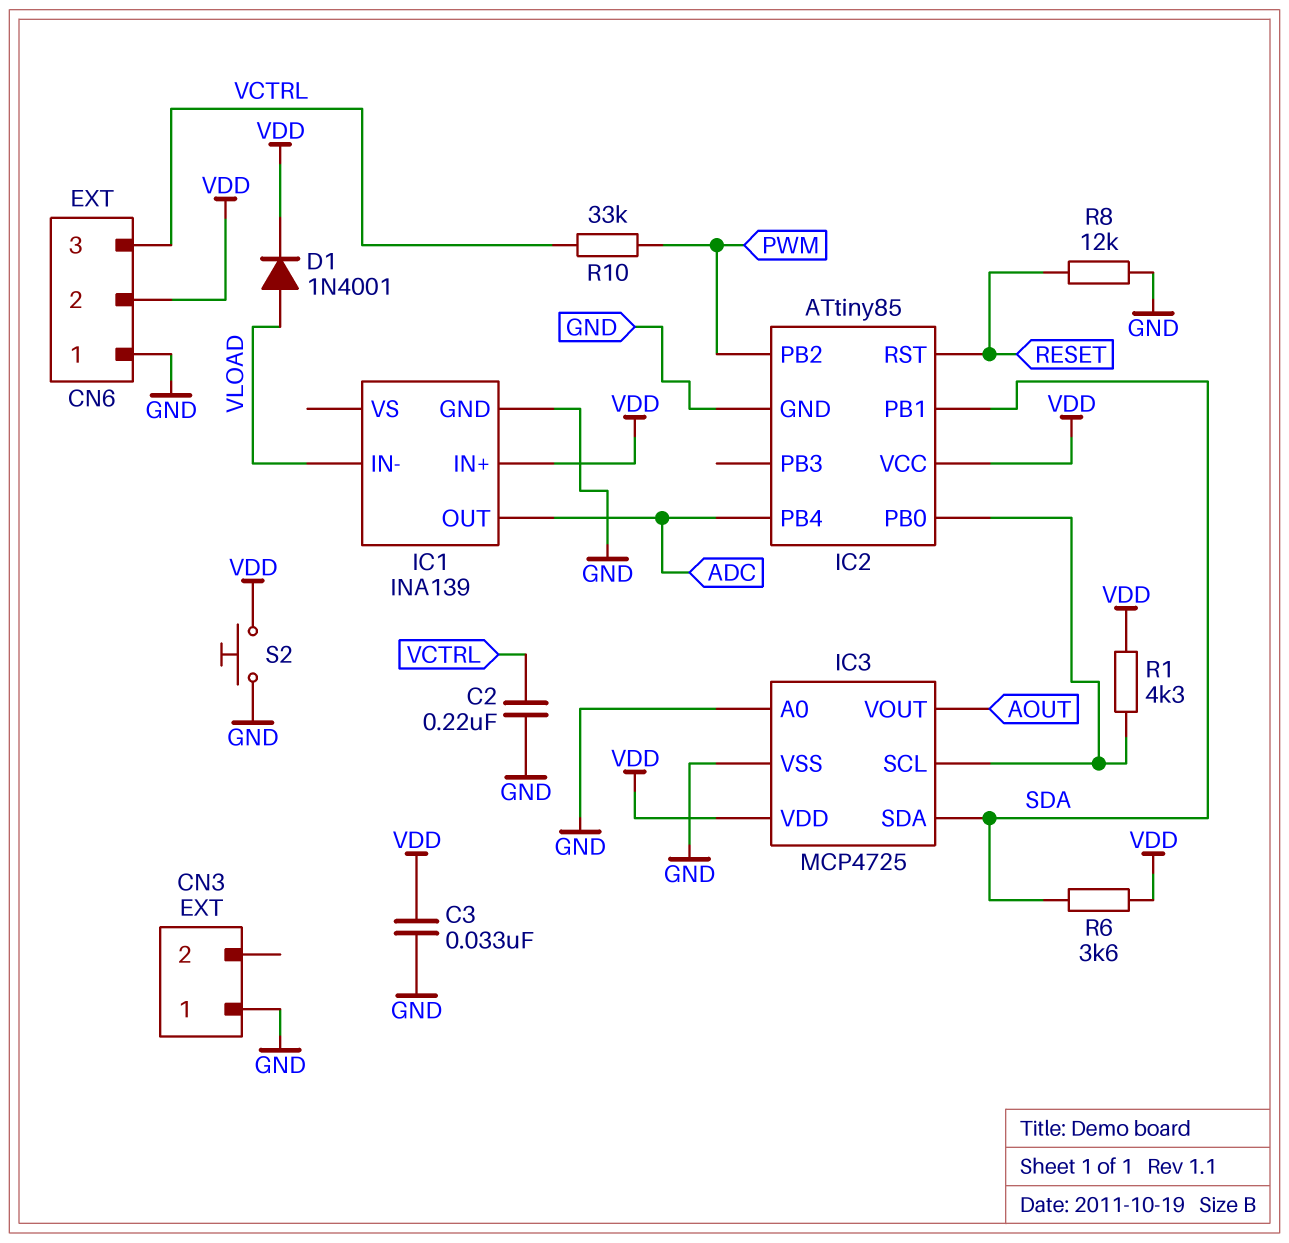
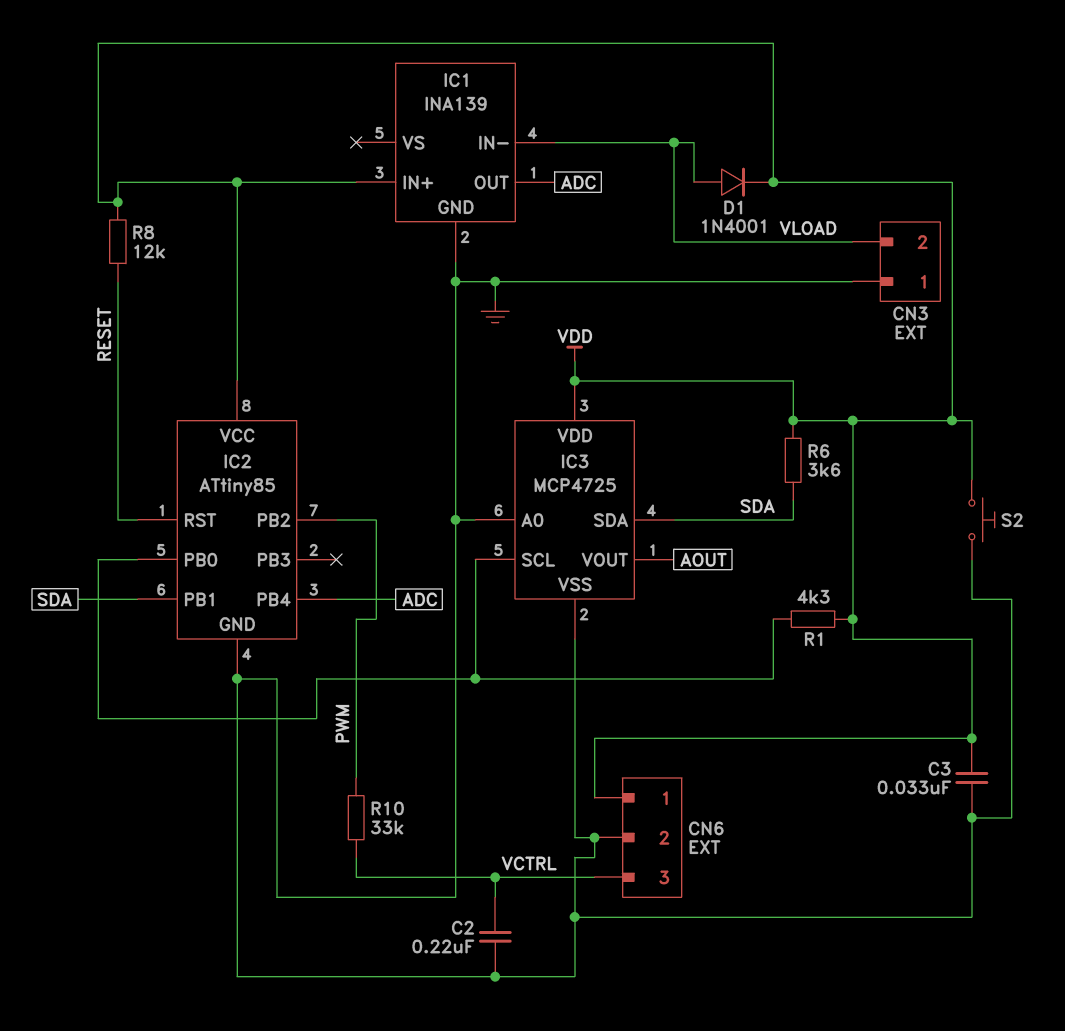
CN3 pin 2: none -> VLOAD
CN6 pin 1: GND -> VDD
CN6 pin 2: VDD -> GND
R8: 12k (GND, RESET) -> 12k (RESET, VDD)

